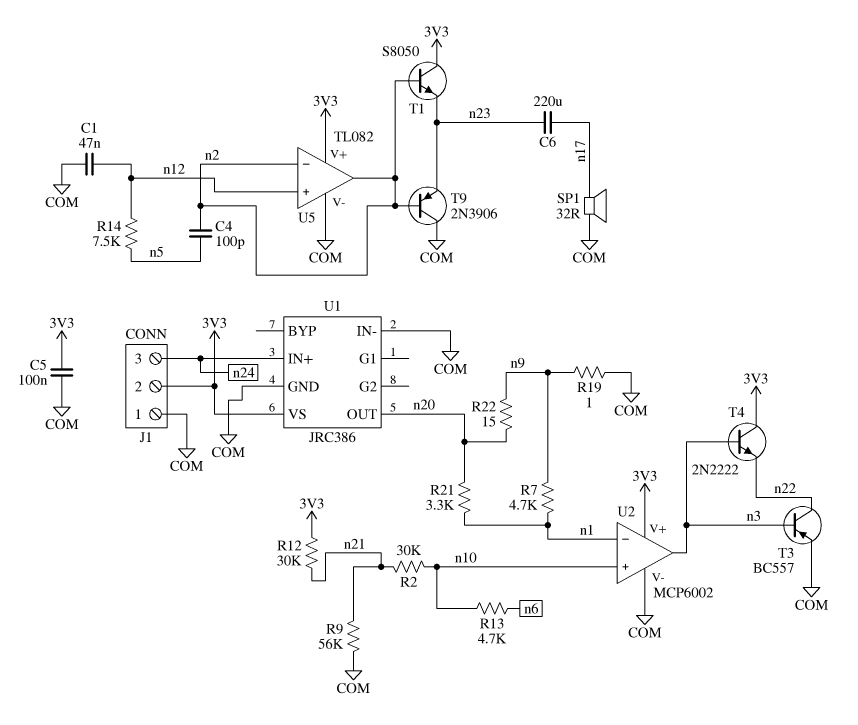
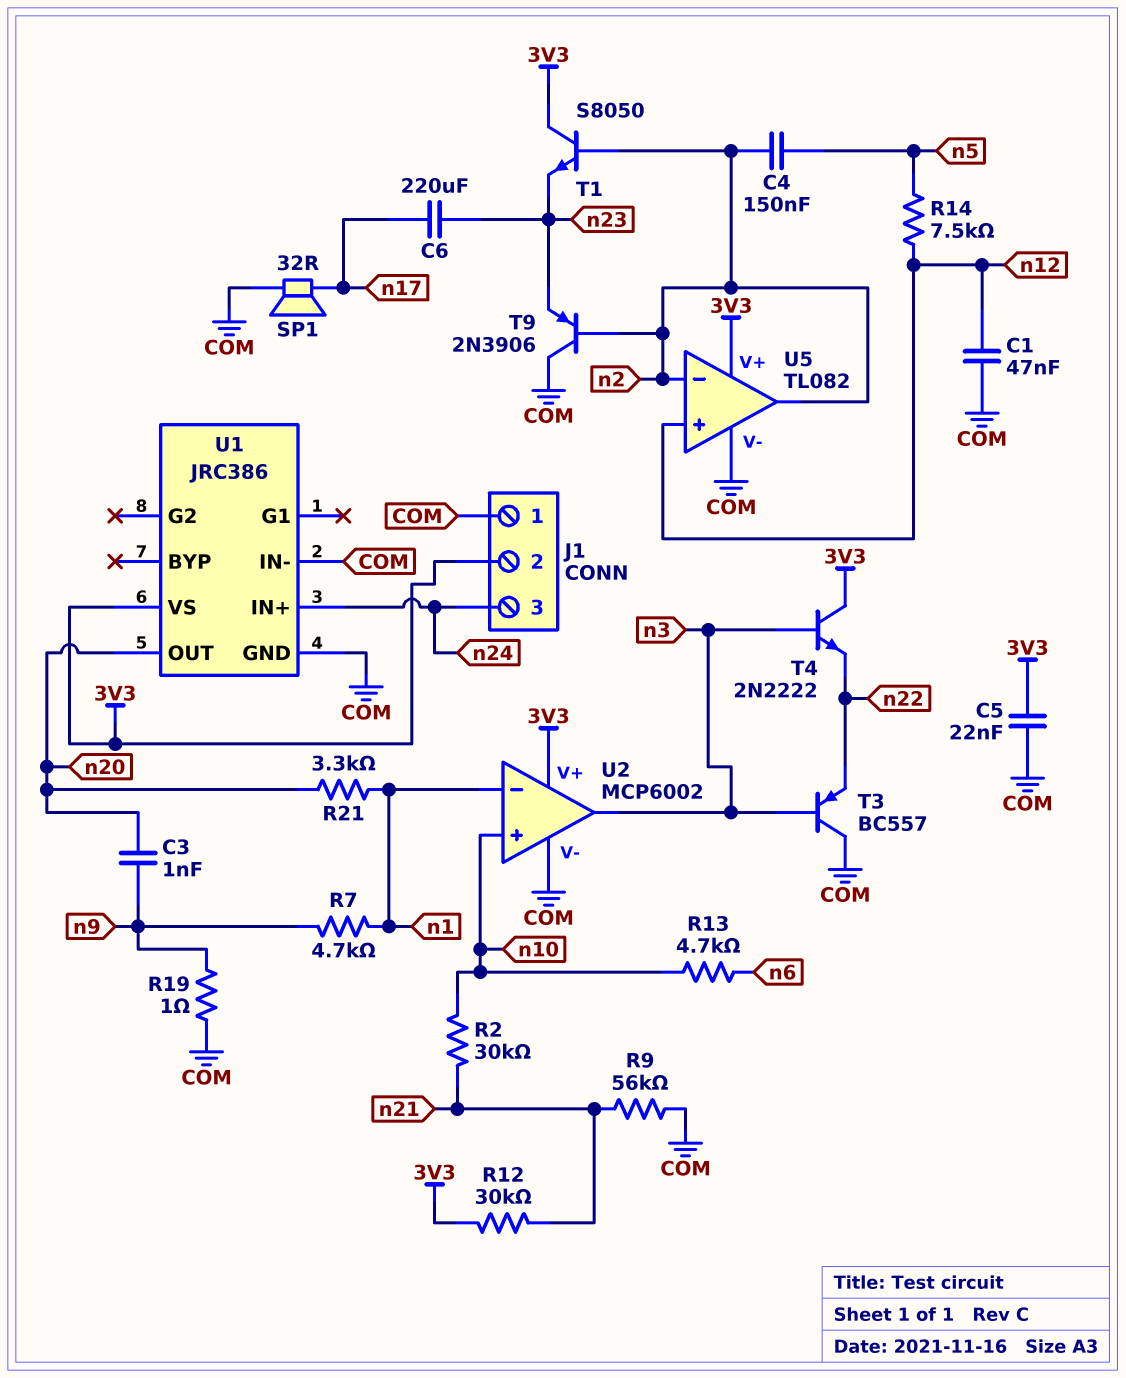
C3: none -> 1nF (n9, n20)
C4: 100pF (n2, n5) -> 150nF (n2, n5)
C5: 100nF (3V3, COM) -> 22nF (3V3, COM)
R22: 15 (n9, n20) -> none
T3: PNP BC557 (B n3, C n22, E COM) -> PNP BC557 (B n3, C COM, E n22)

